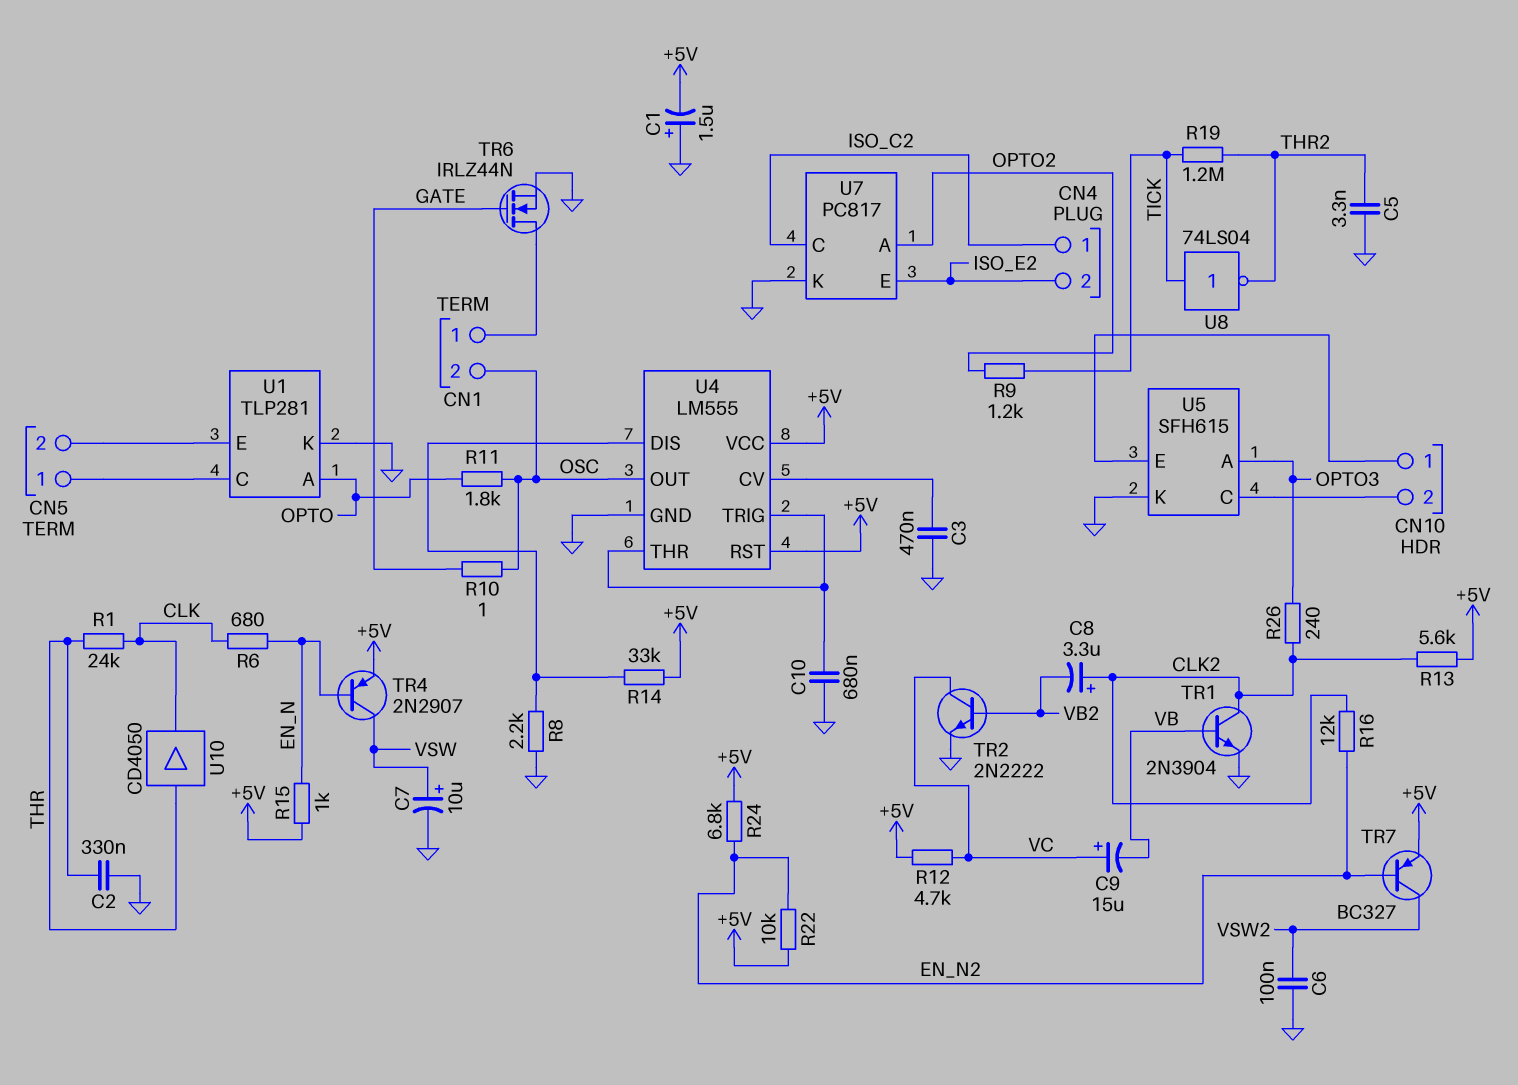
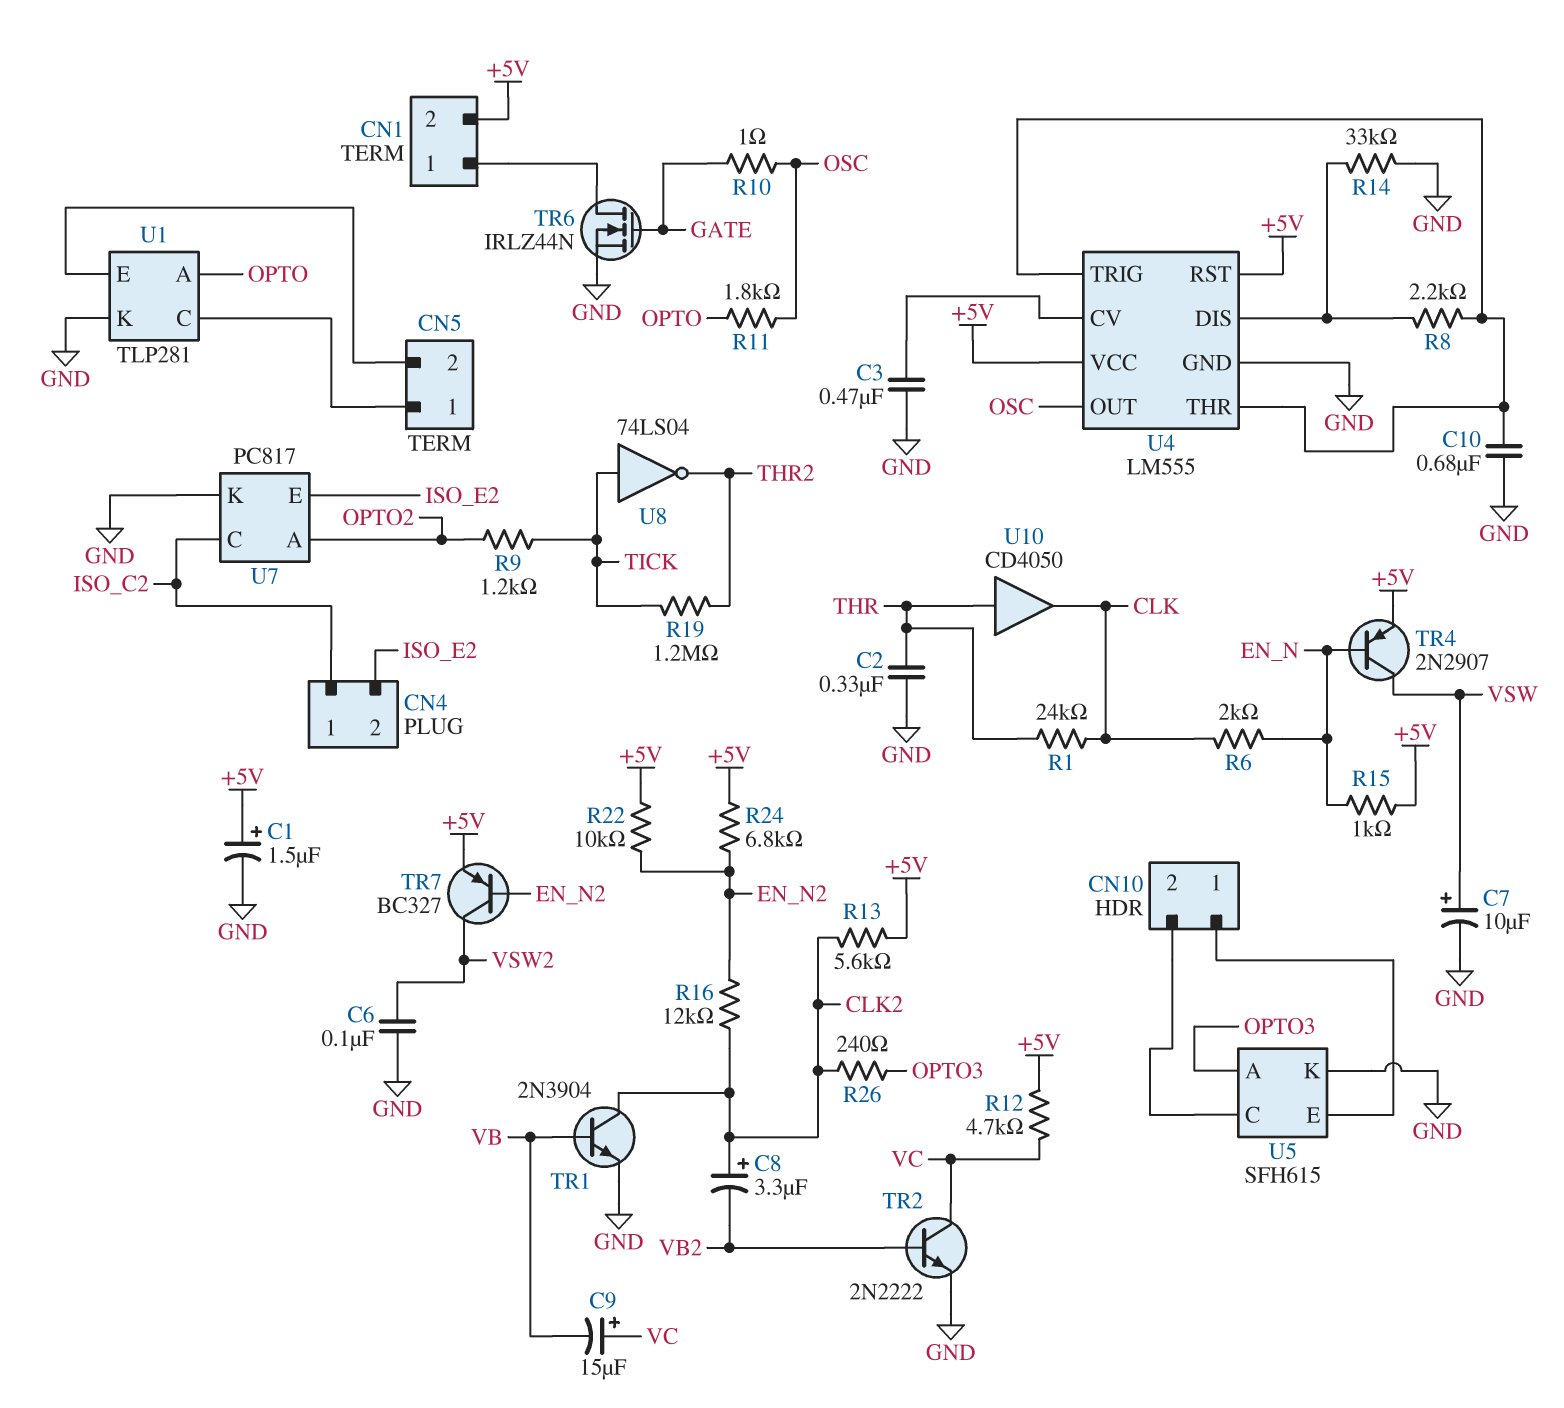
C1: 1.5uF (plus GND, minus +5V) -> 1.5uF (plus +5V, minus GND)
C5: 3.3nF (GND, THR2) -> none
CN1 pin 2: OSC -> +5V
R6: 680 (CLK, EN_N) -> 2k (CLK, EN_N)
R8: 2.2k (GND, U4/DIS) -> 2.2k (U4/DIS, U4/THR)
R14: 33k (+5V, U4/DIS) -> 33k (GND, U4/DIS)

